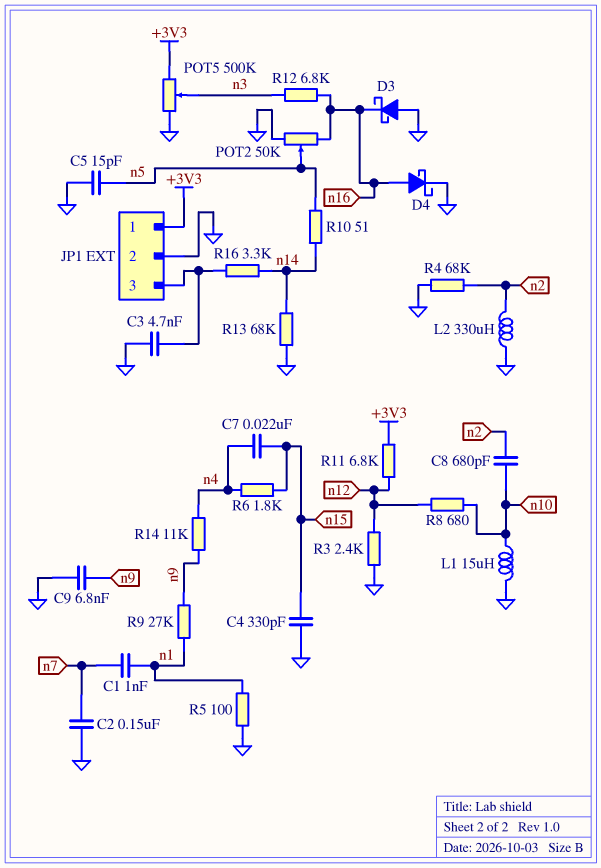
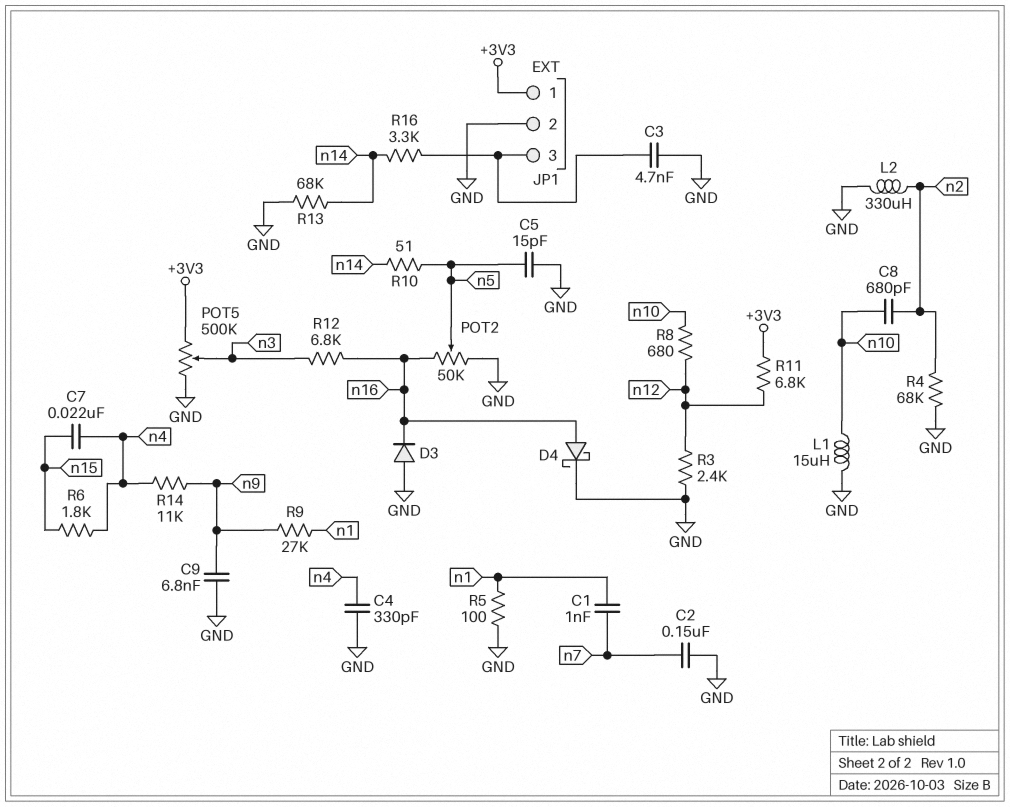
C4: 330pF (GND, n15) -> 330pF (GND, n4)
D3: schottky (A GND, K n16) -> diode (A GND, K n16)

